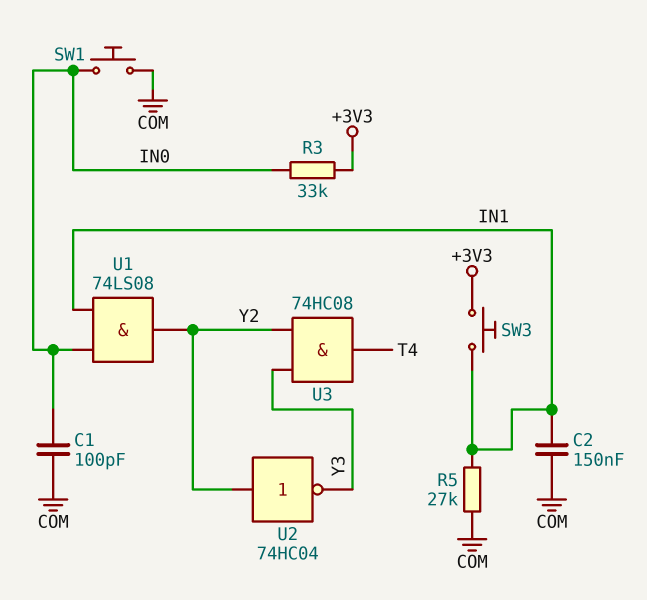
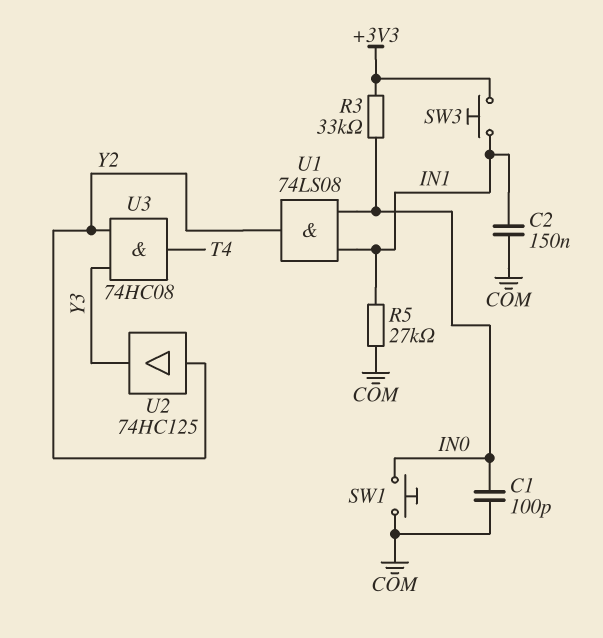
U2: NOT 74HC04 (in Y2, out Y3) -> buffer 74HC125 (in Y2, out Y3)

